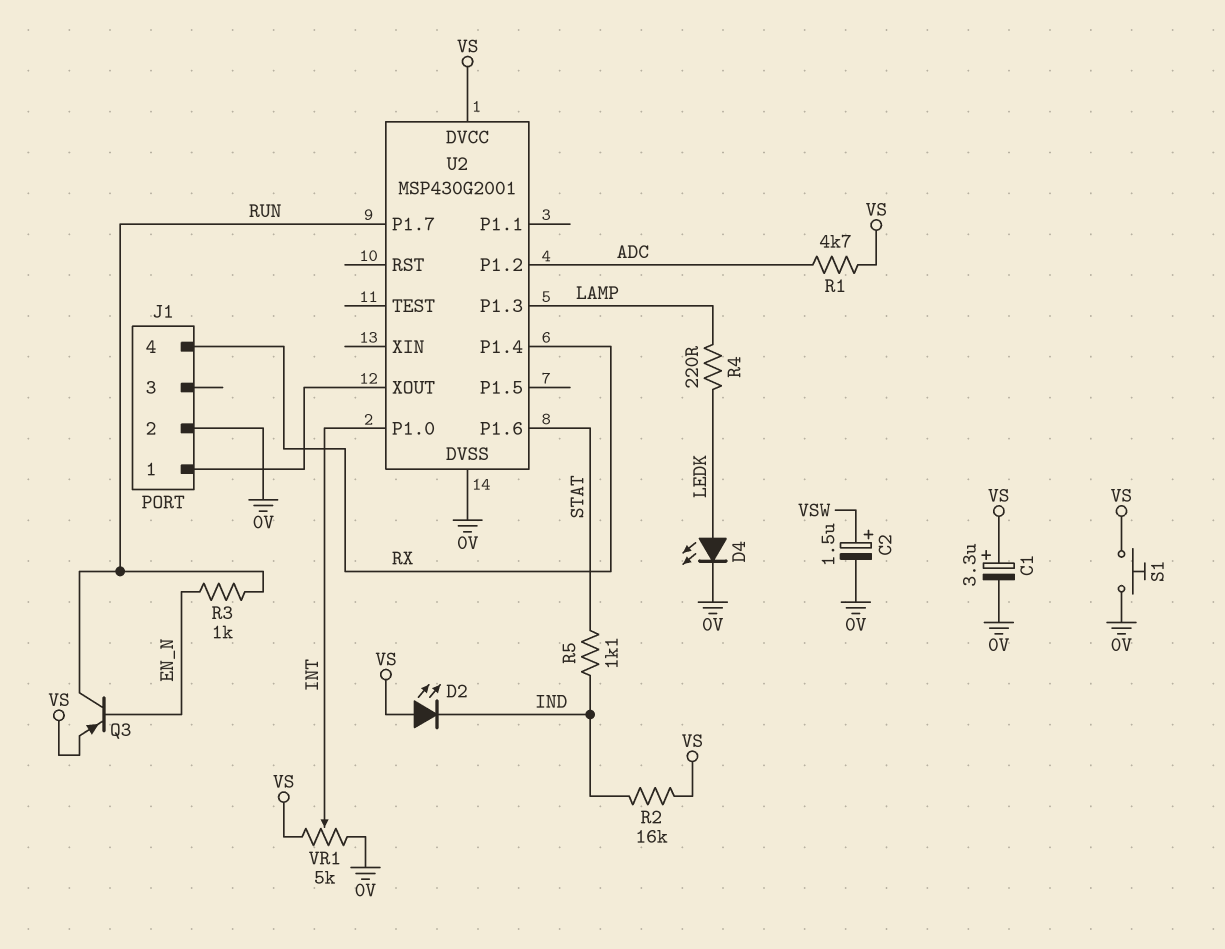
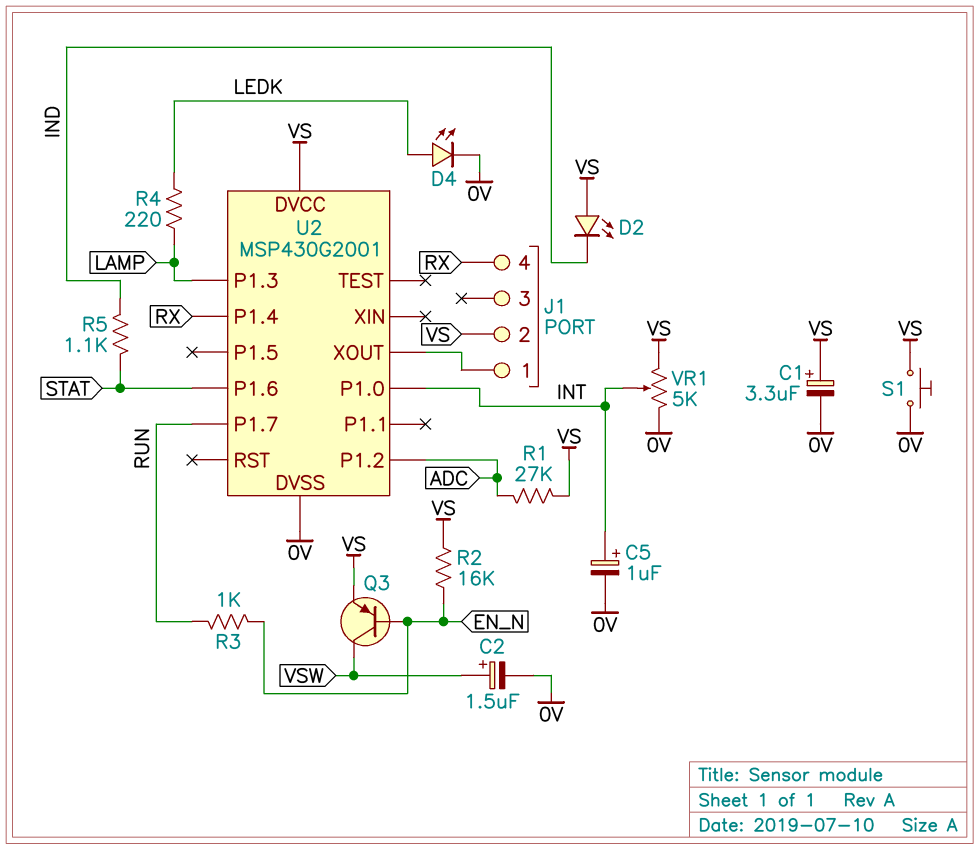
C5: none -> 1uF (plus INT, minus 0V)
J1 pin 2: 0V -> VS
Q3: PNP (B EN_N, C RUN, E VS) -> PNP (B EN_N, C VSW, E VS)
R1: 4.7k (ADC, VS) -> 27k (ADC, VS)
R2: 16k (IND, VS) -> 16k (EN_N, VS)

